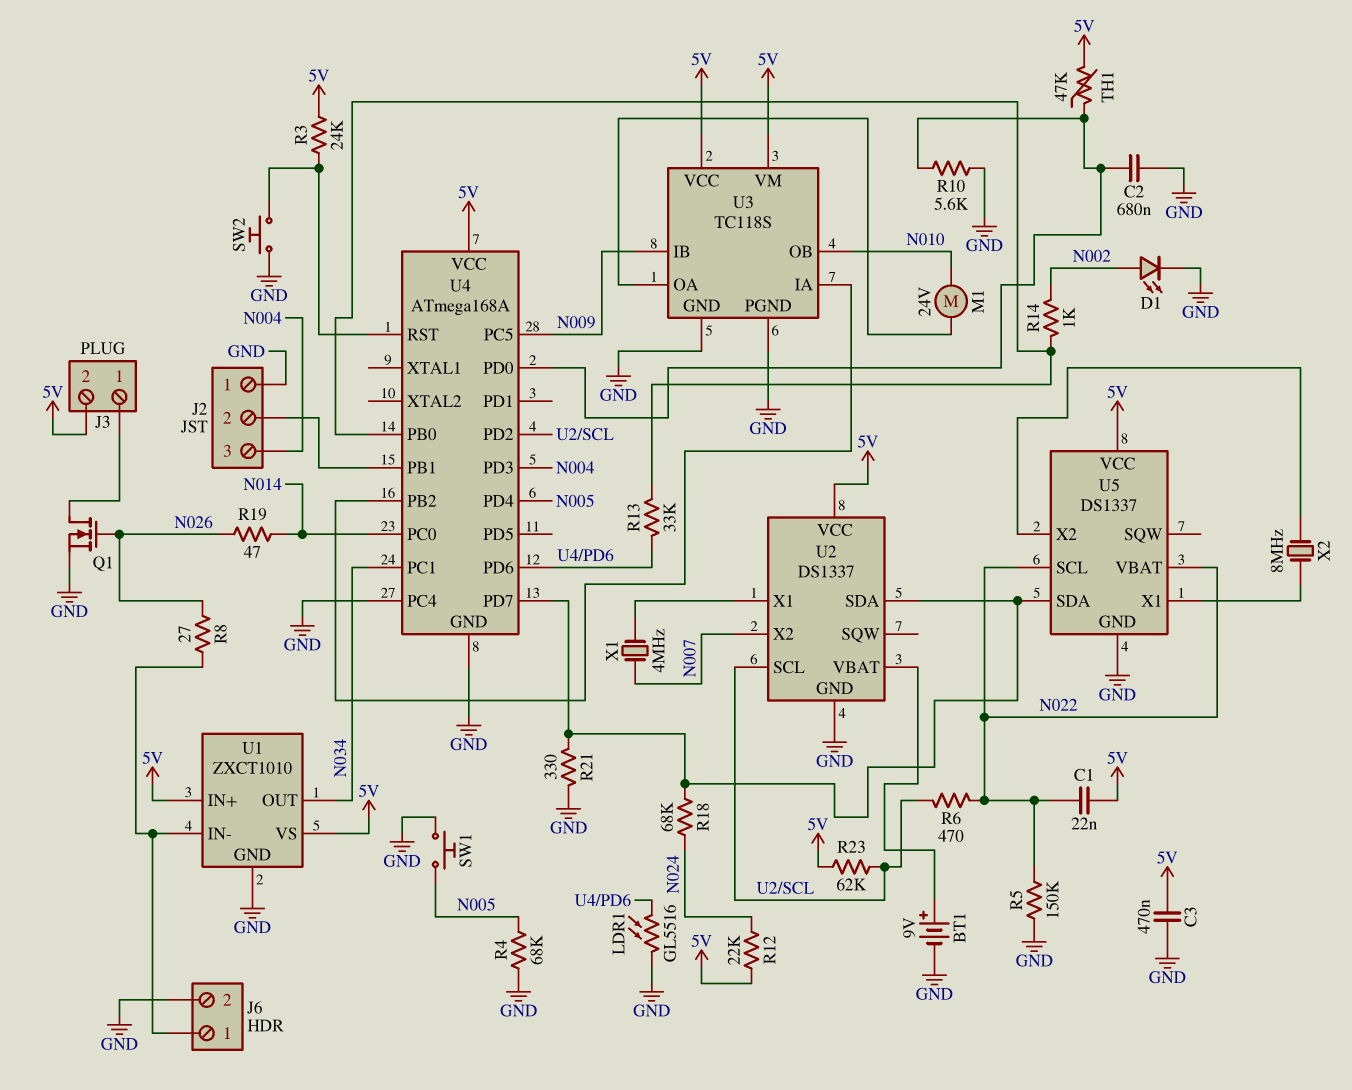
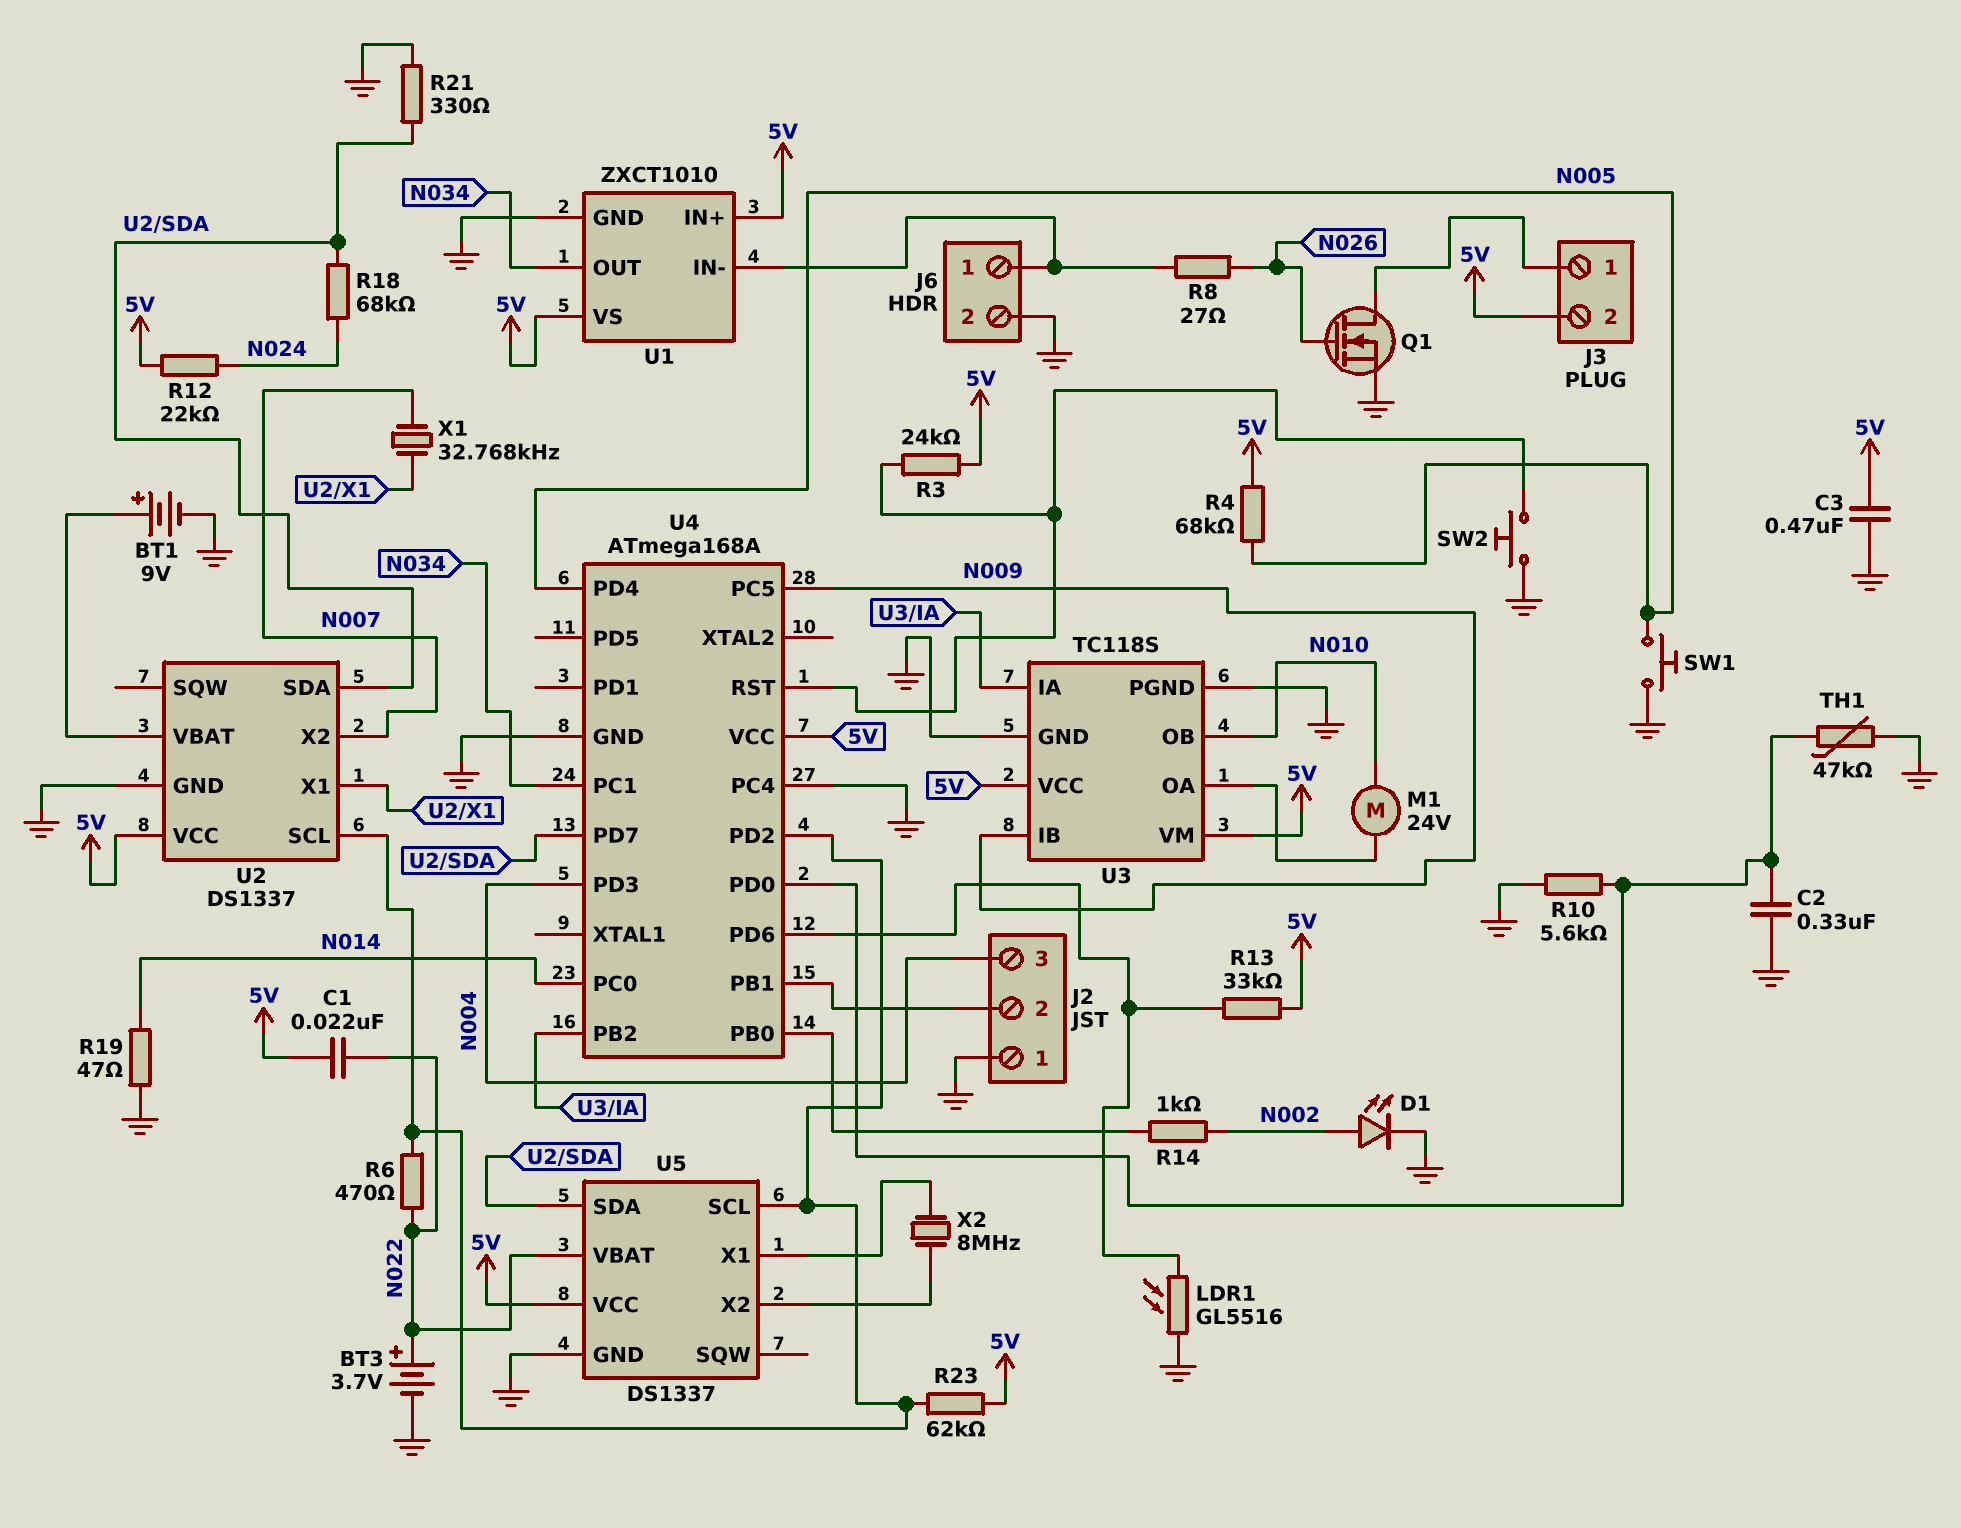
BT3: none -> 3.7V (plus N022, minus GND)
C2: 680nF (GND, U4/PD0) -> 330nF (GND, U4/PD0)
R4: 68k (GND, N005) -> 68k (5V, N005)
R5: 150k (GND, N022) -> none
R13: 33k (U4/PB0, U4/PD6) -> 33k (5V, U4/PD6)
R19: 47 (N014, N026) -> 47 (GND, N014)
TH1: 47k (5V, U4/PD0) -> 47k (GND, U4/PD0)
U5 pin SCL: N022 -> U2/SCL
X1: 4MHz (N007, U2/X1) -> 32.768kHz (N007, U2/X1)

